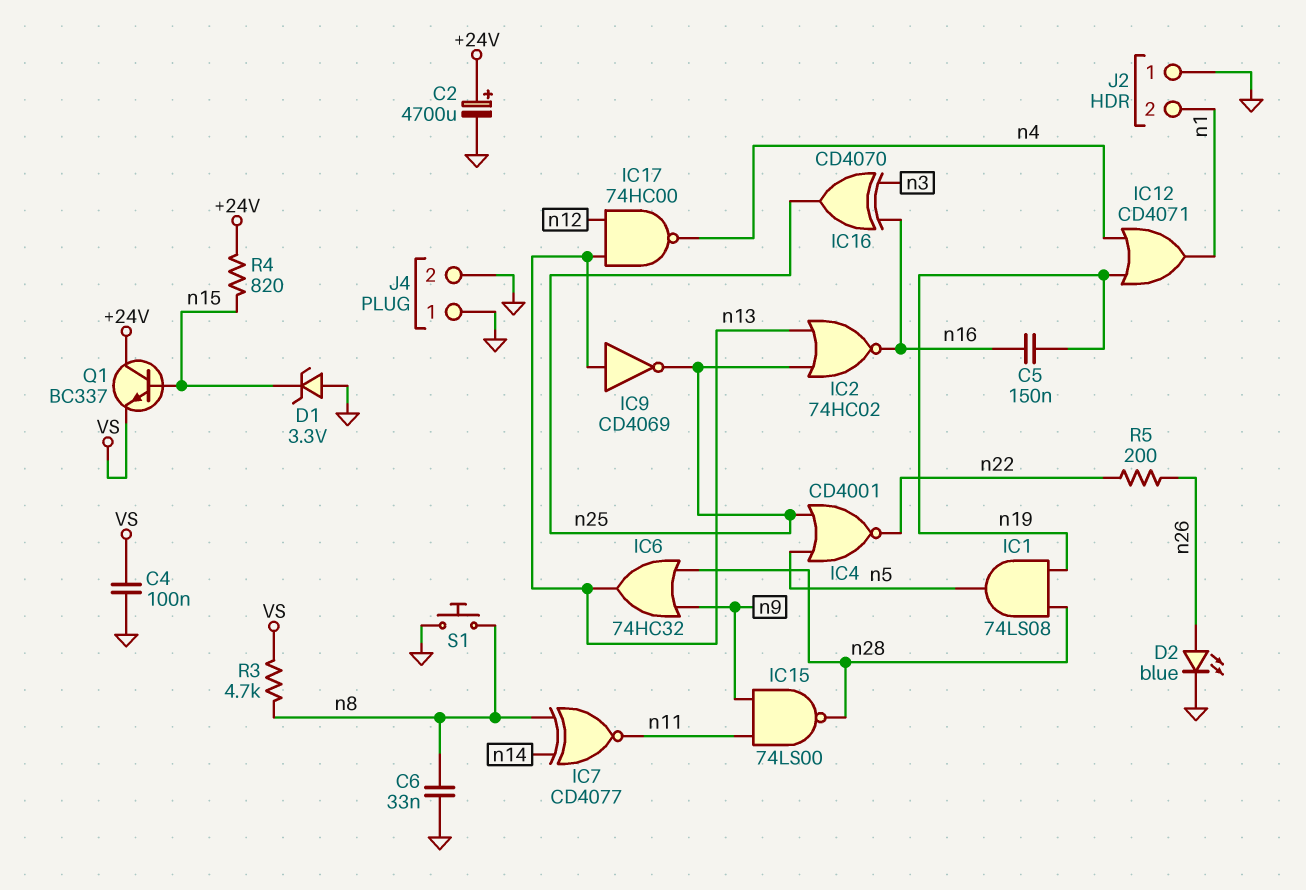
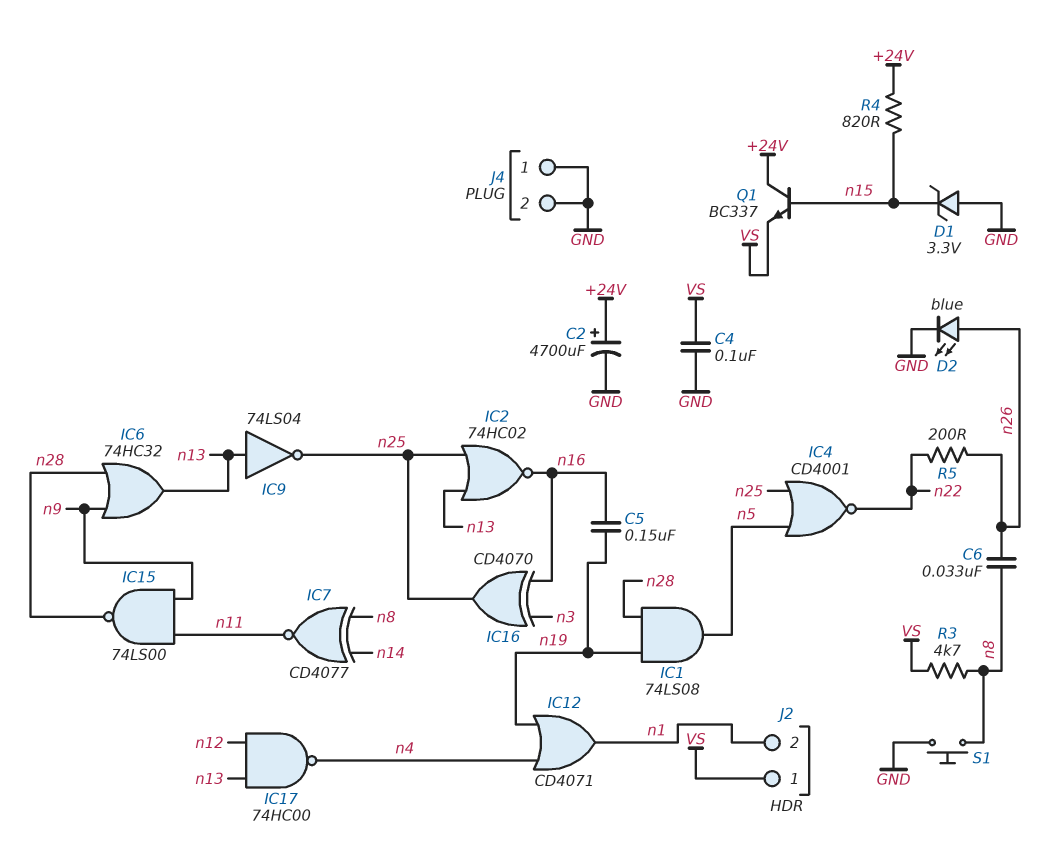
C6: 33nF (GND, n8) -> 33nF (n8, n26)
IC9: NOT CD4069 (in n13, out n25) -> NOT 74LS04 (in n13, out n25)
J2 pin 1: GND -> VS

